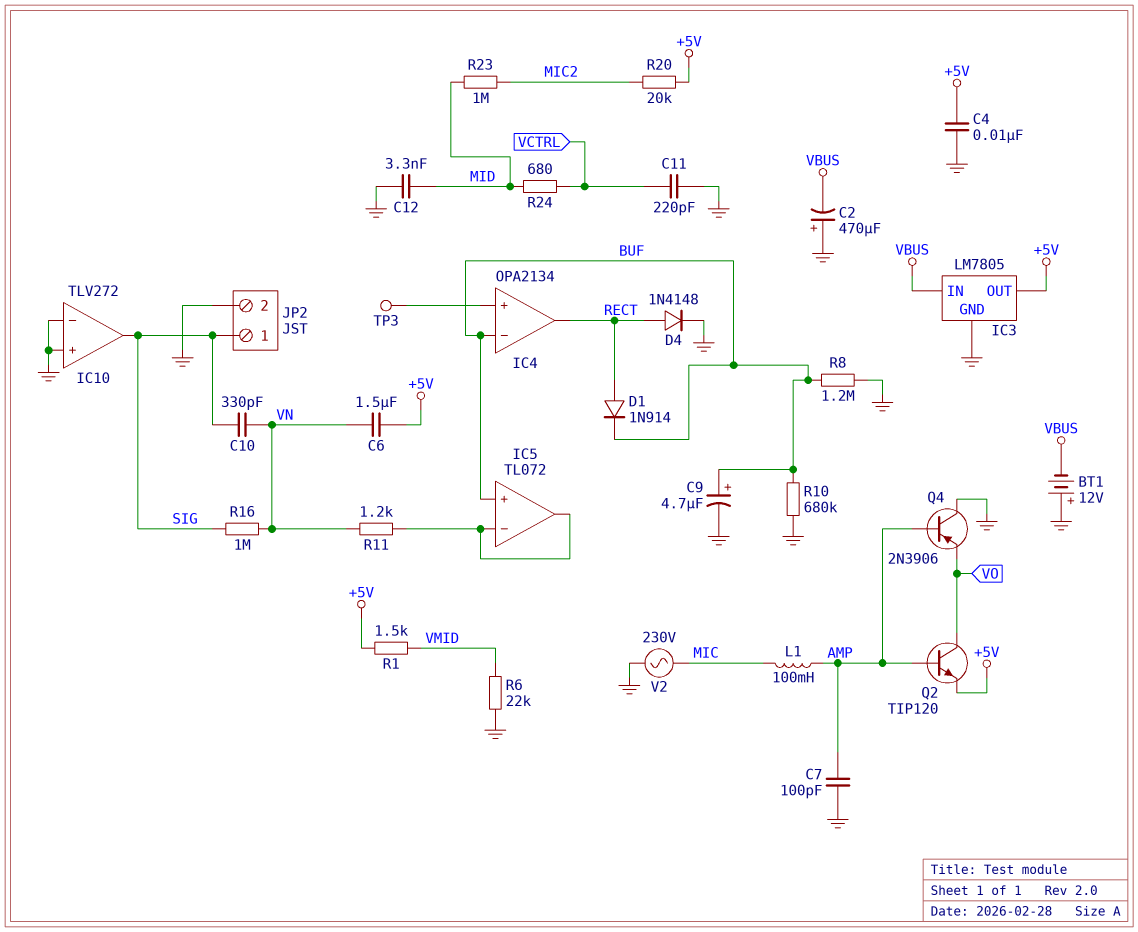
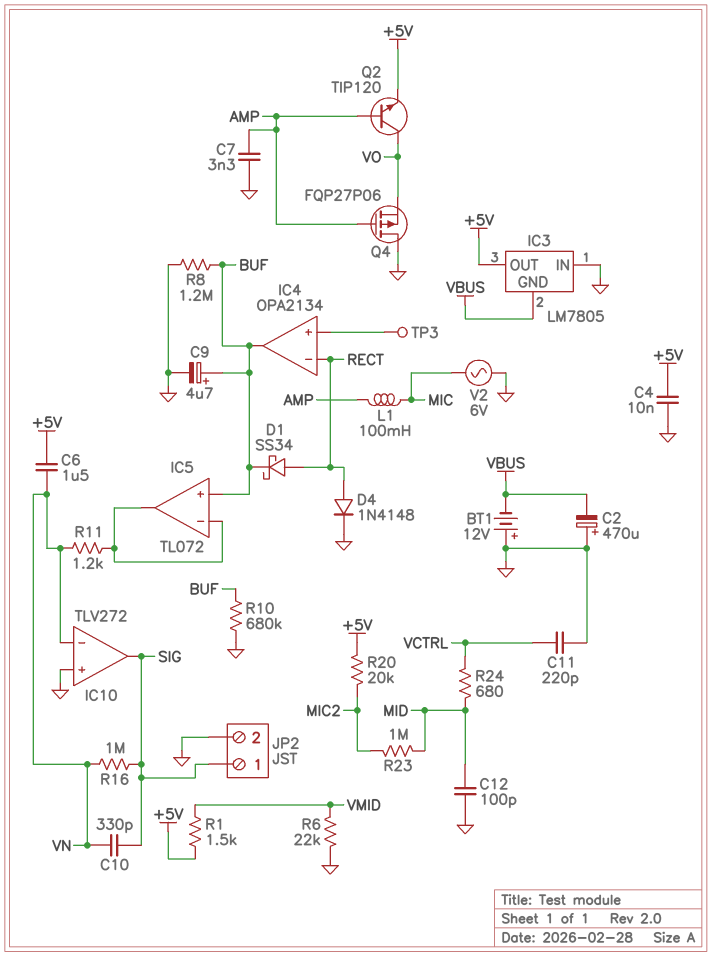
C7: 100pF (AMP, GND) -> 3.3nF (AMP, GND)
C12: 3.3nF (GND, MID) -> 100pF (GND, MID)
D1: diode 1N914 (A RECT, K BUF) -> schottky SS34 (A RECT, K BUF)
IC3 pin GND: GND -> VBUS
IC3 pin IN: VBUS -> GND
IC4 pin in-: BUF -> RECT
IC4 pin out: RECT -> BUF
IC10 pin in-: GND -> VN
Q4: PNP 2N3906 (B AMP, C GND, E VO) -> PMOS FQP27P06 (G AMP, D GND, S VO)
V2: AC 230V (GND, MIC) -> AC 6V (GND, MIC)

